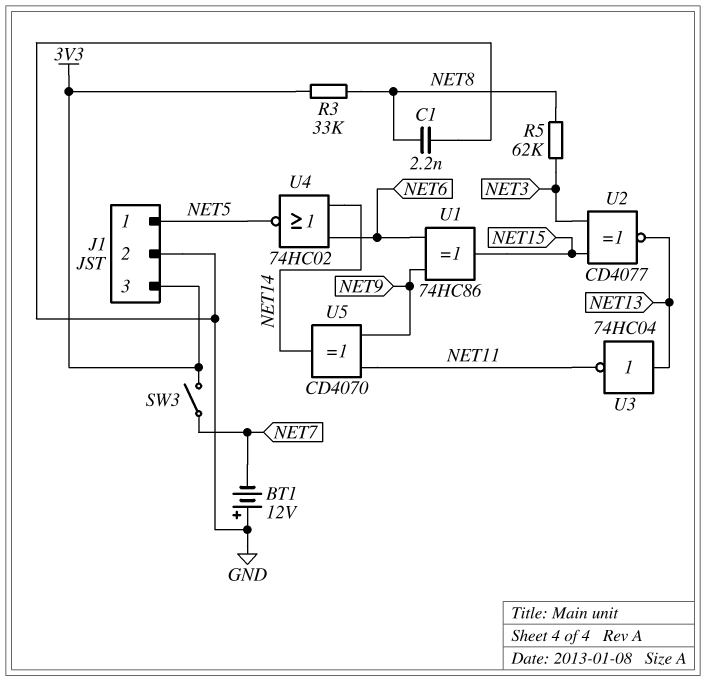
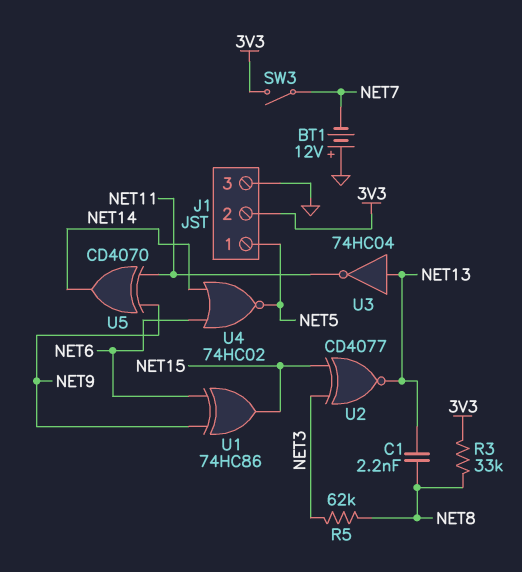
C1: 2.2nF (GND, NET8) -> 2.2nF (NET8, NET13)
J1 pin 2: GND -> 3V3
J1 pin 3: 3V3 -> GND

